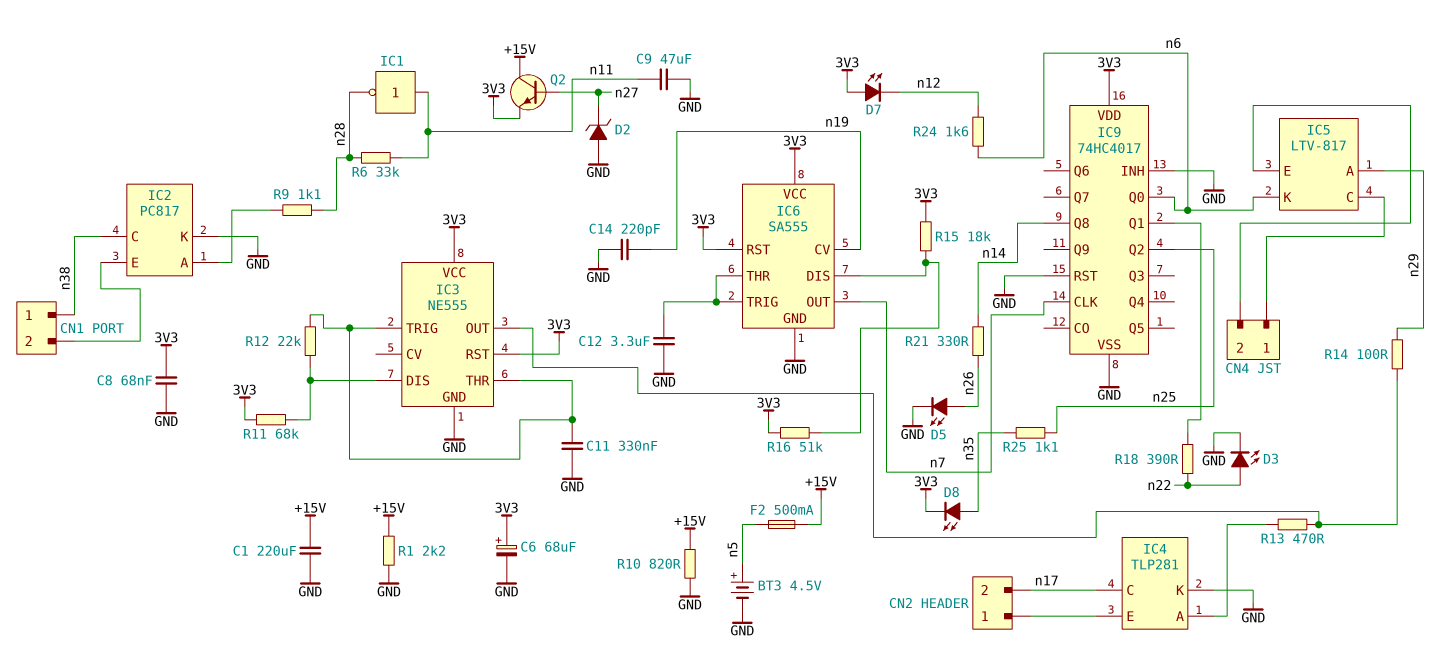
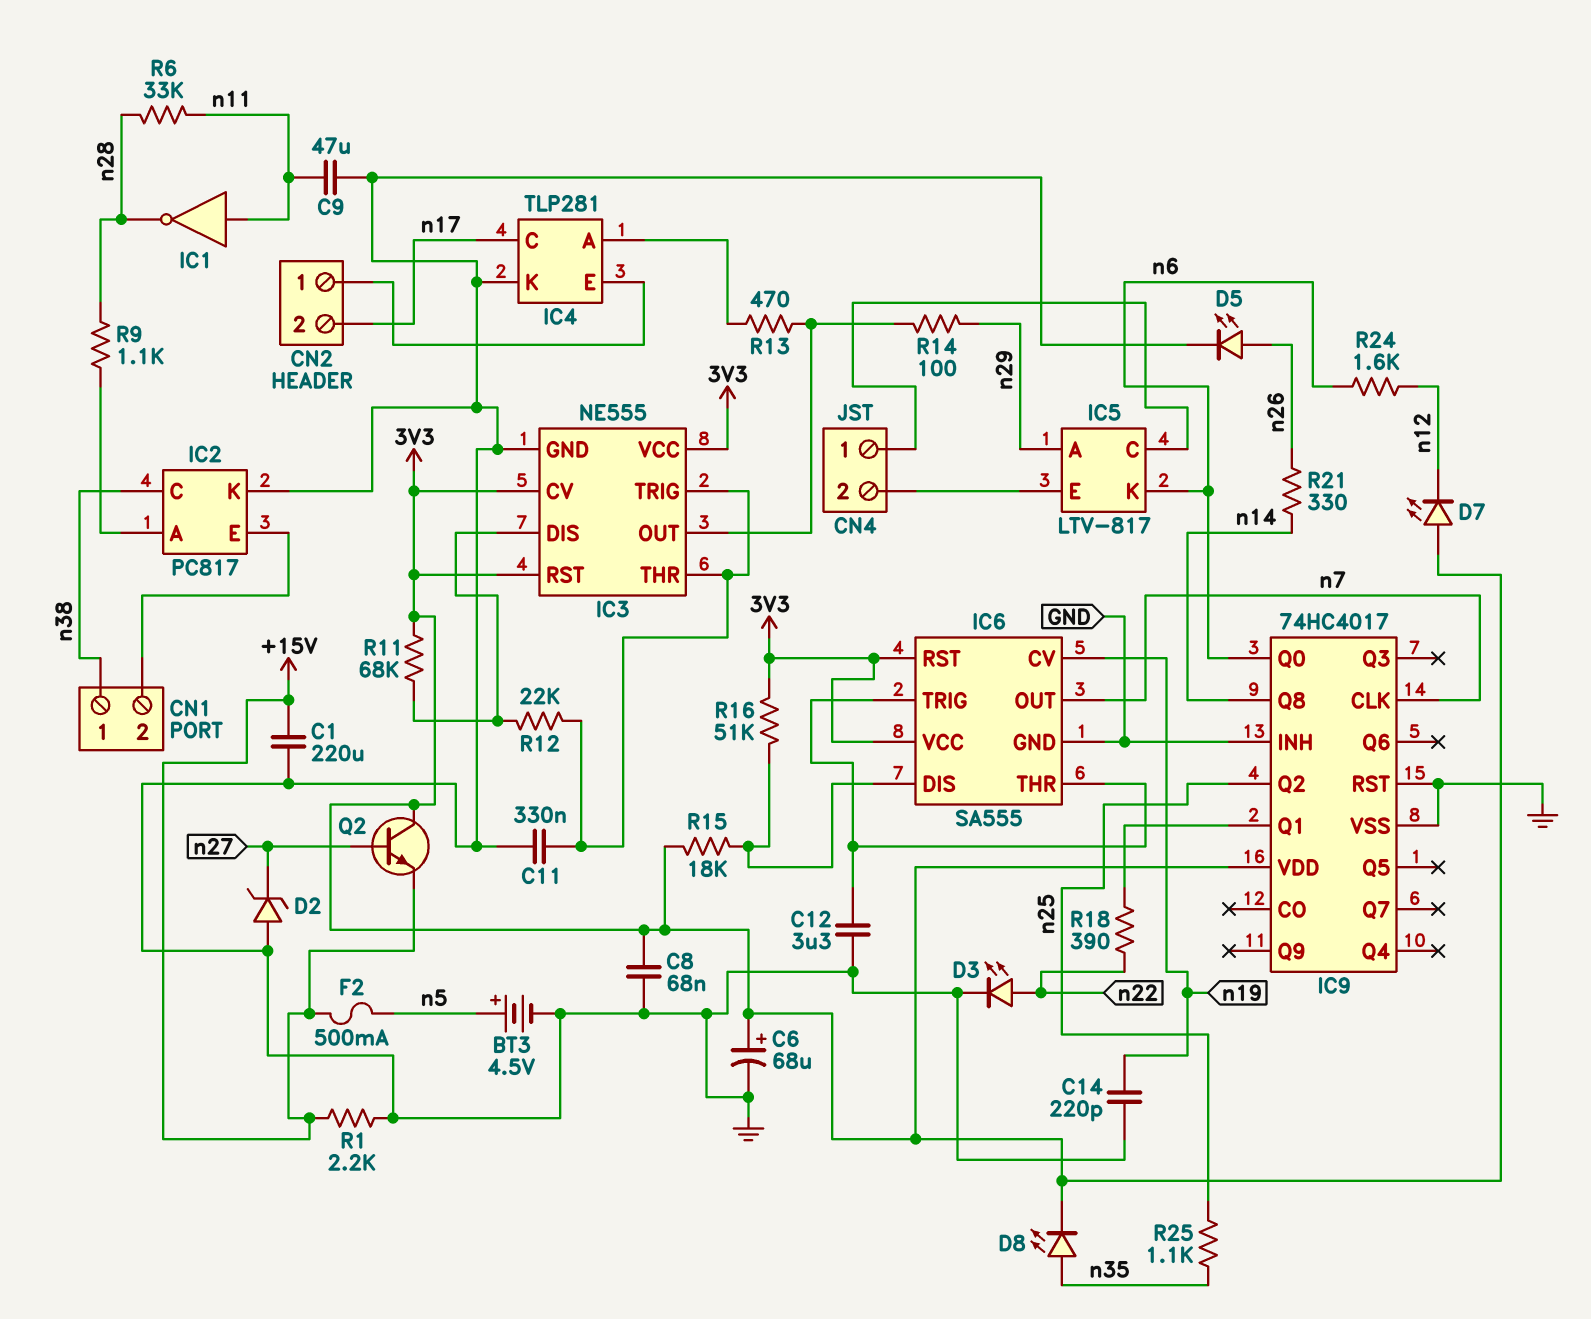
IC3 pin CV: none -> 3V3
Q2: NPN (B n27, C +15V, E 3V3) -> NPN (B n27, C 3V3, E +15V)
R10: 820 (+15V, GND) -> none

